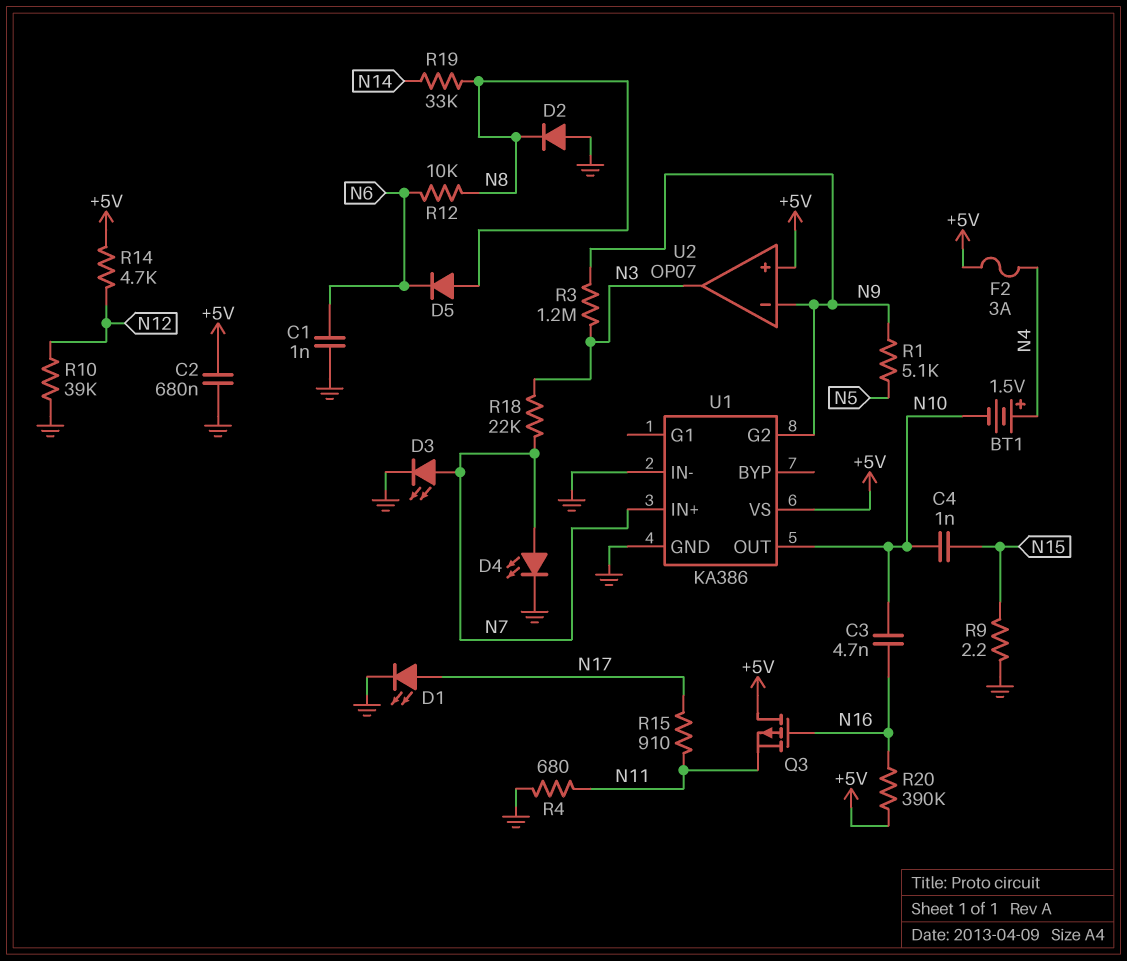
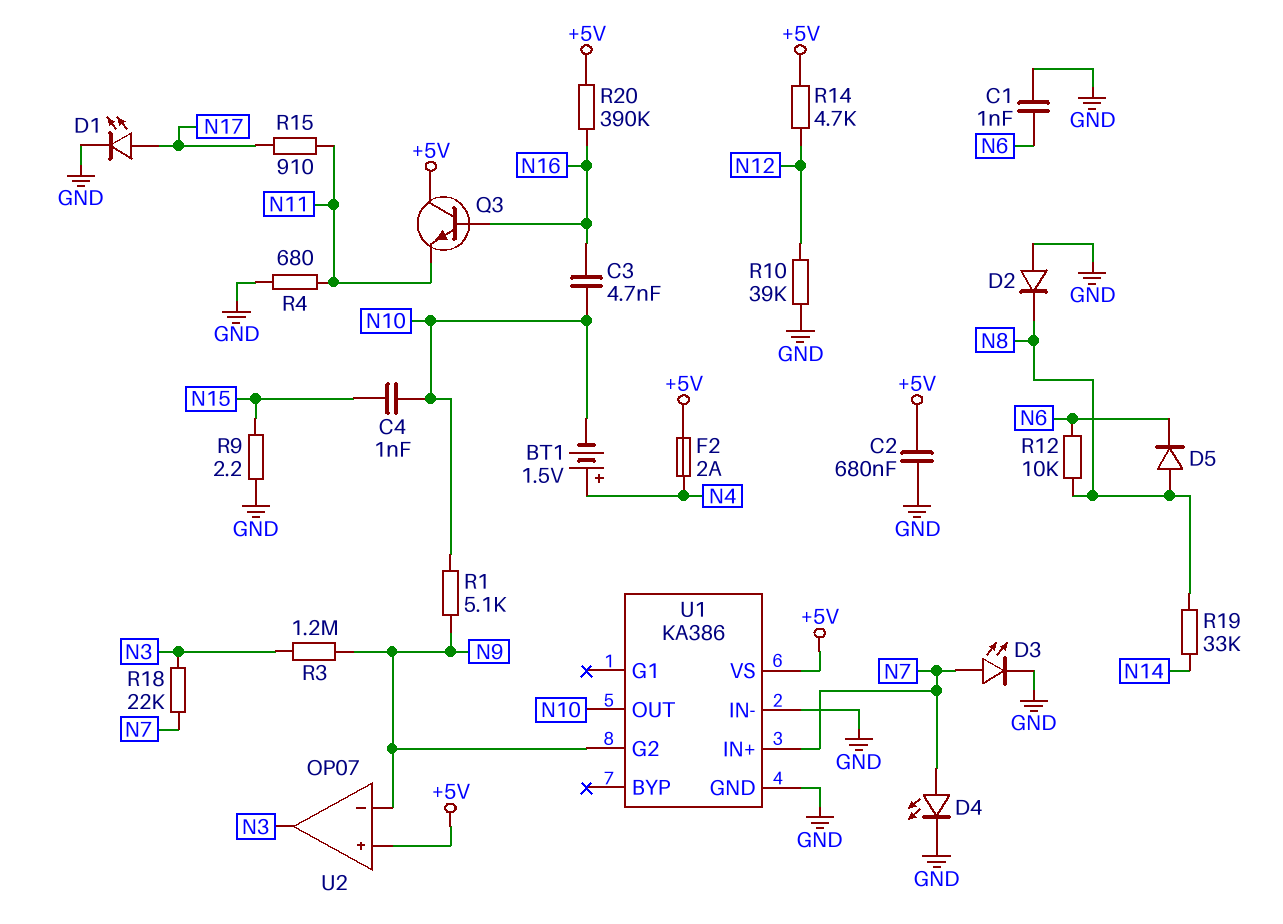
F2: 3A (+5V, N4) -> 2A (+5V, N4)
Q3: PMOS (G N16, D +5V, S N11) -> NPN (B N16, C +5V, E N11)
R1: 5.1k (N5, N9) -> 5.1k (N9, N10)

